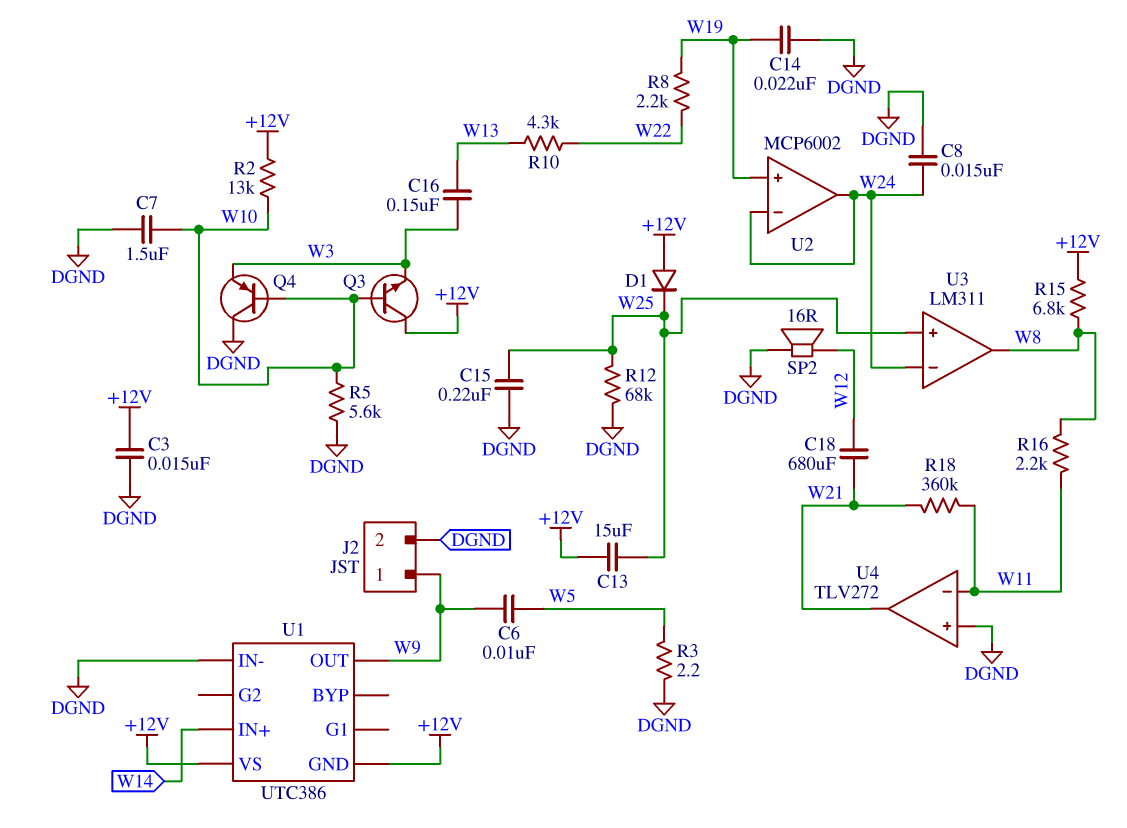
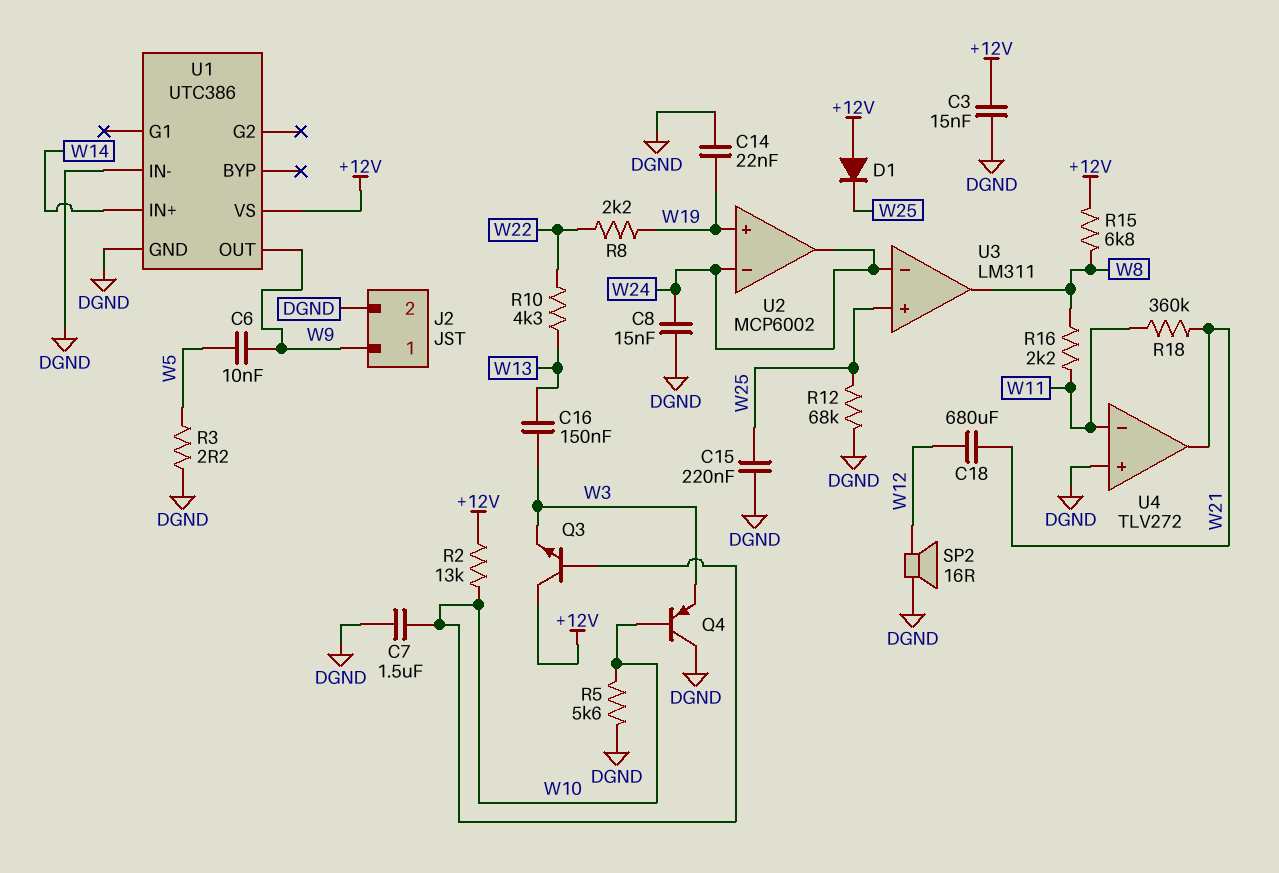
C13: 15uF (+12V, W25) -> none
U1 pin GND: +12V -> DGND

